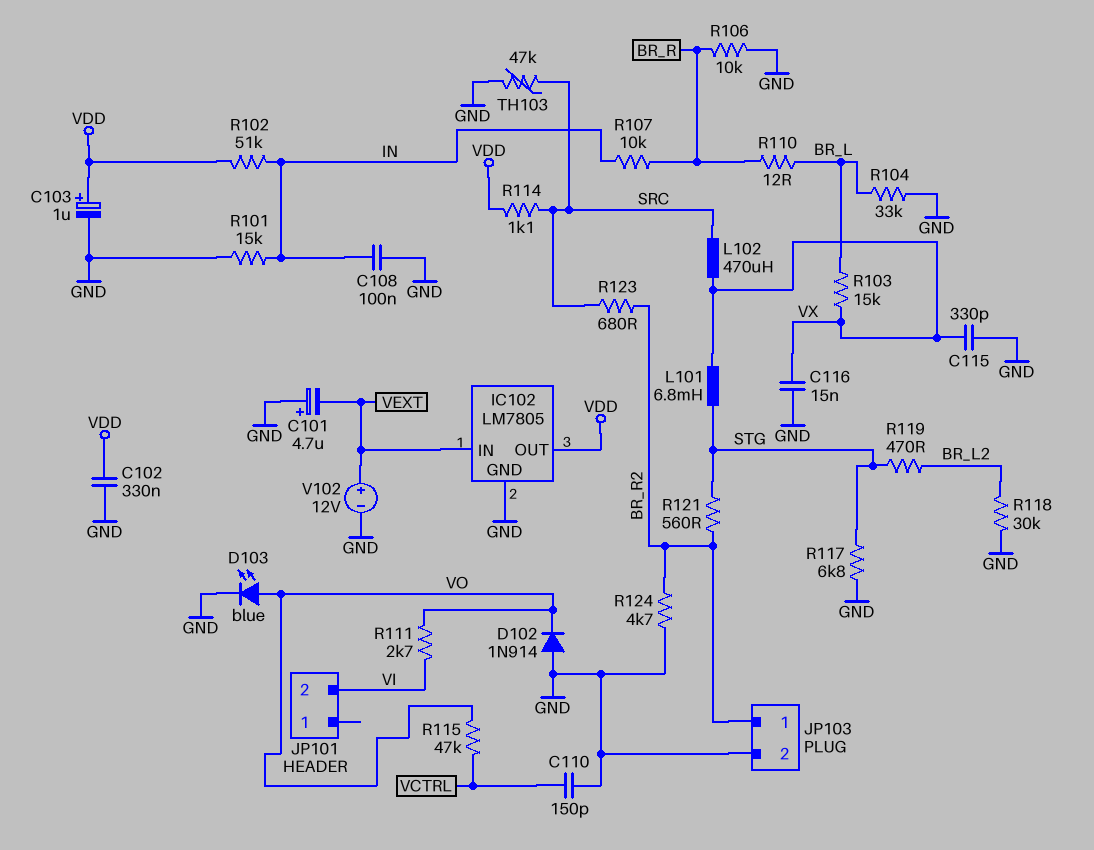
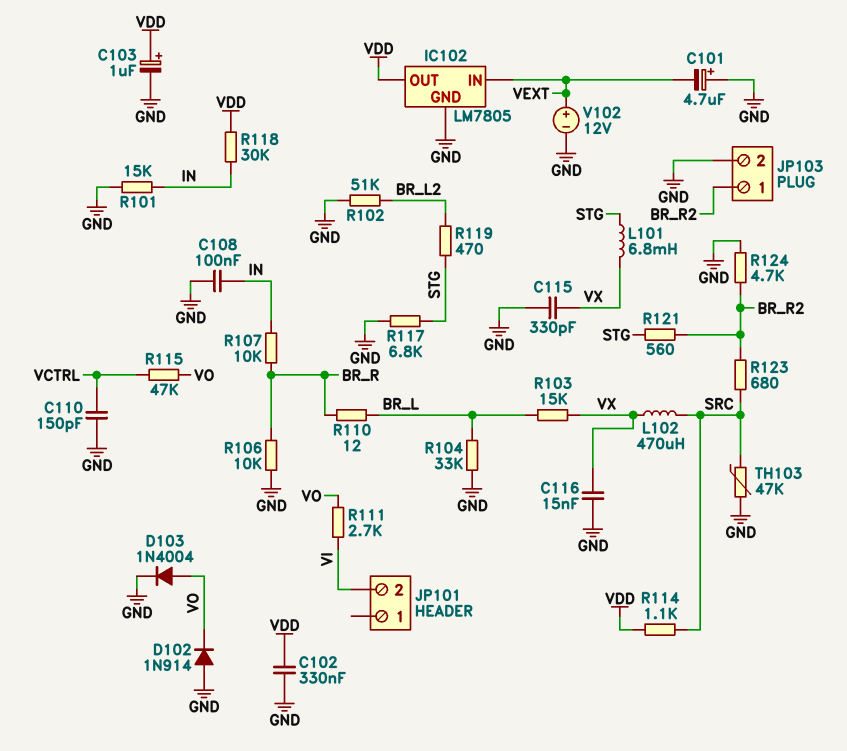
D103: LED blue (A VO, K GND) -> diode 1N4004 (A VO, K GND)
R102: 51k (IN, VDD) -> 51k (BR_L2, GND)
R118: 30k (BR_L2, GND) -> 30k (IN, VDD)

